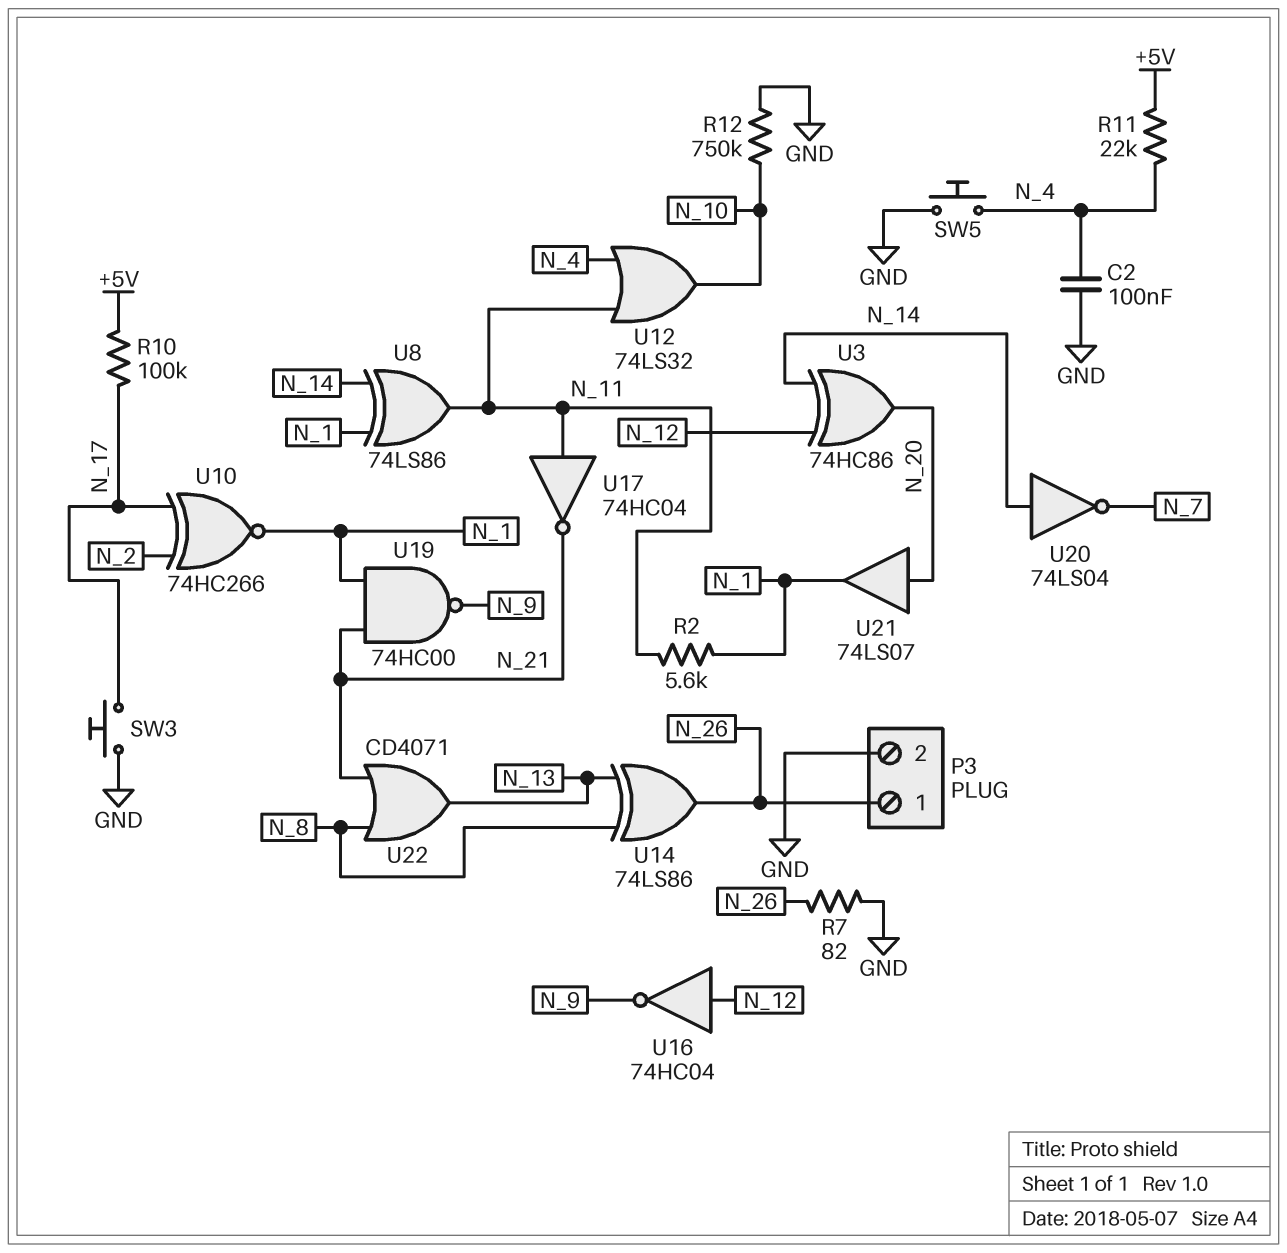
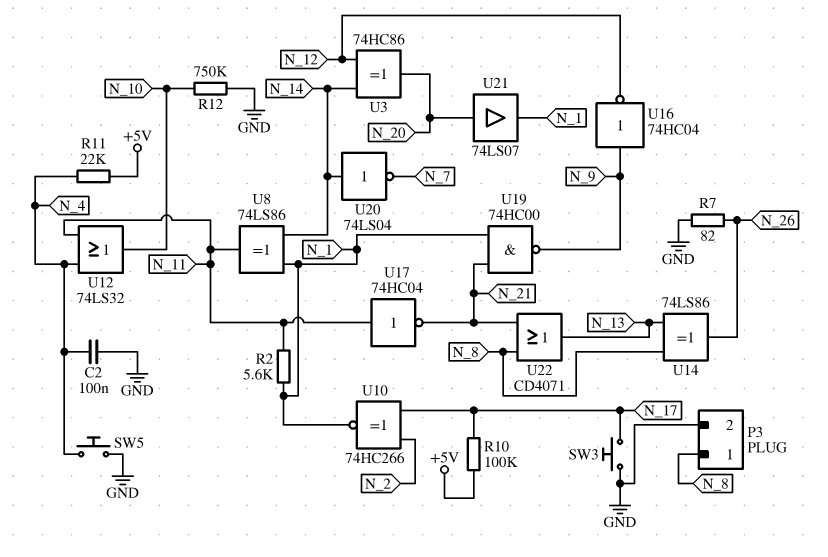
P3 pin 1: N_26 -> N_8
U16: NOT 74HC04 (in N_12, out N_9) -> NOT 74HC04 (in N_9, out N_12)

